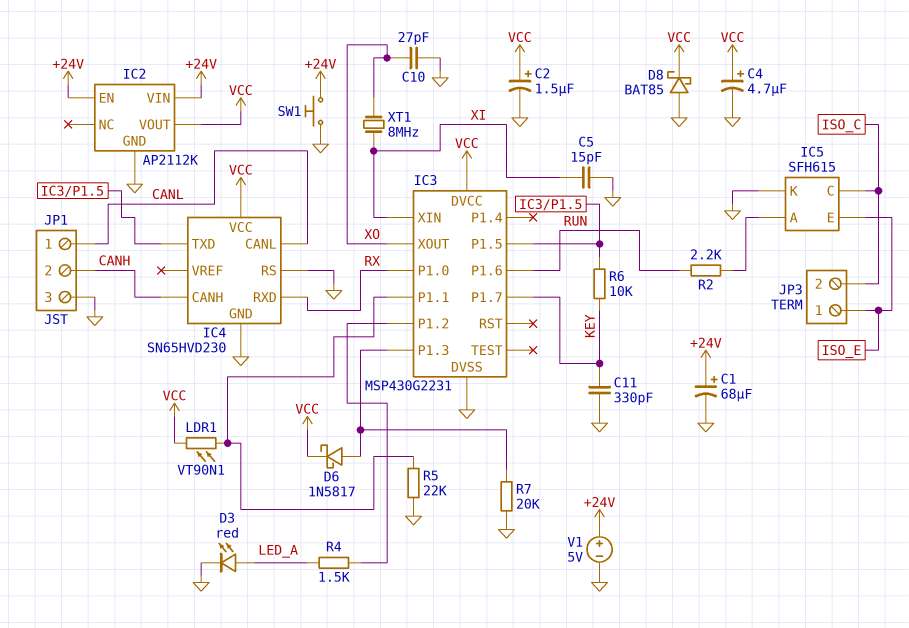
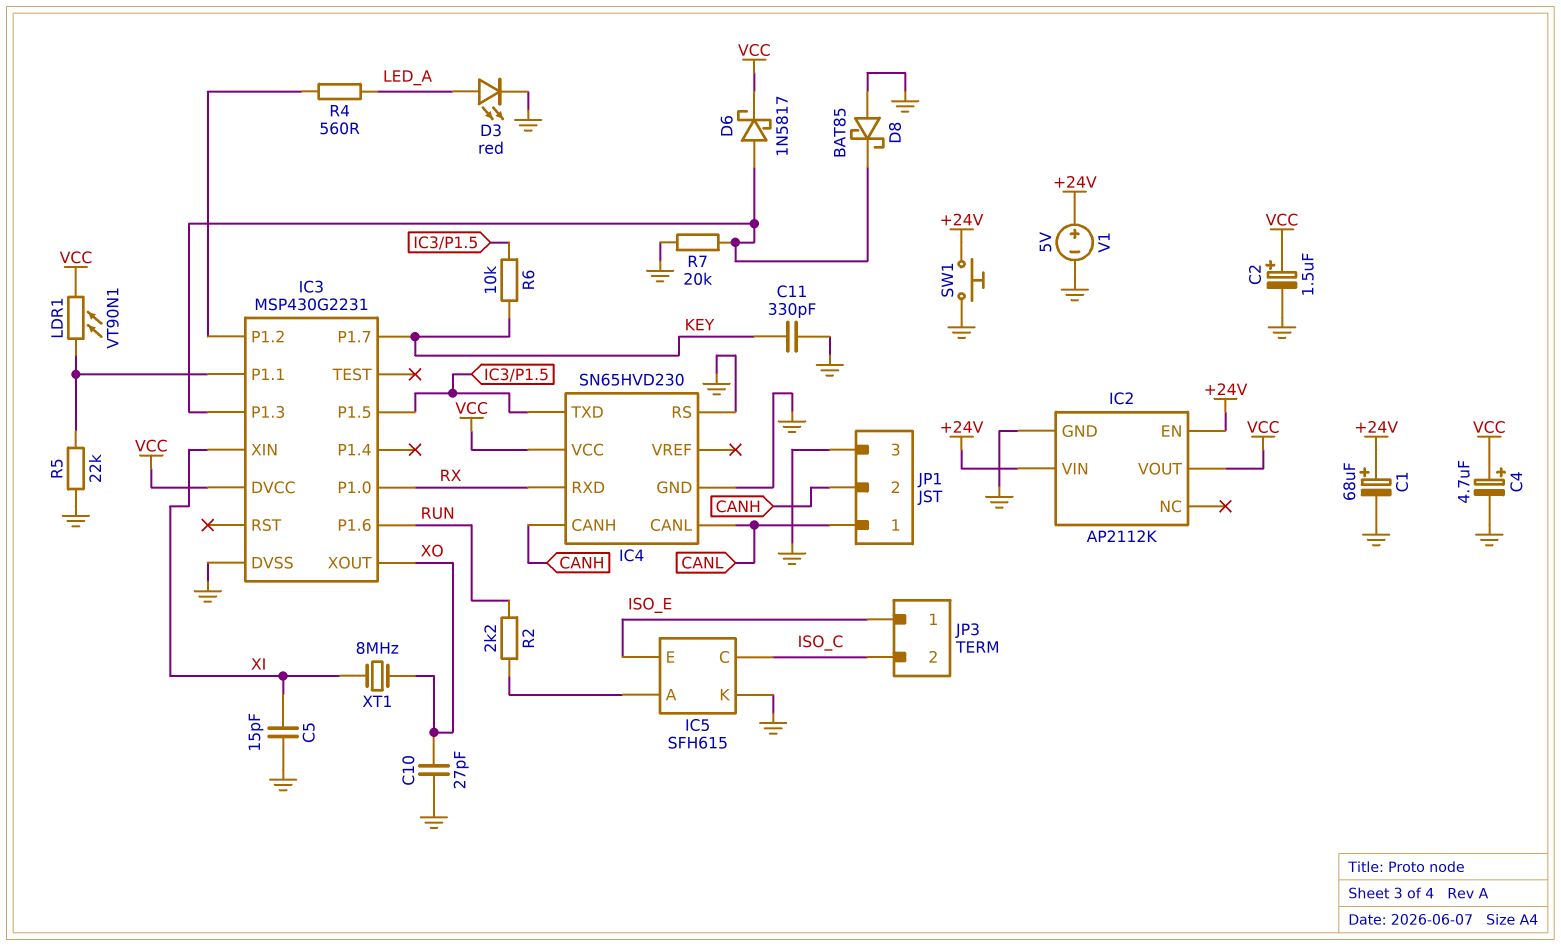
D8: schottky BAT85 (A GND, K VCC) -> schottky BAT85 (A GND, K IC3/P1.3)
R4: 1.5k (IC3/P1.2, LED_A) -> 560 (IC3/P1.2, LED_A)

